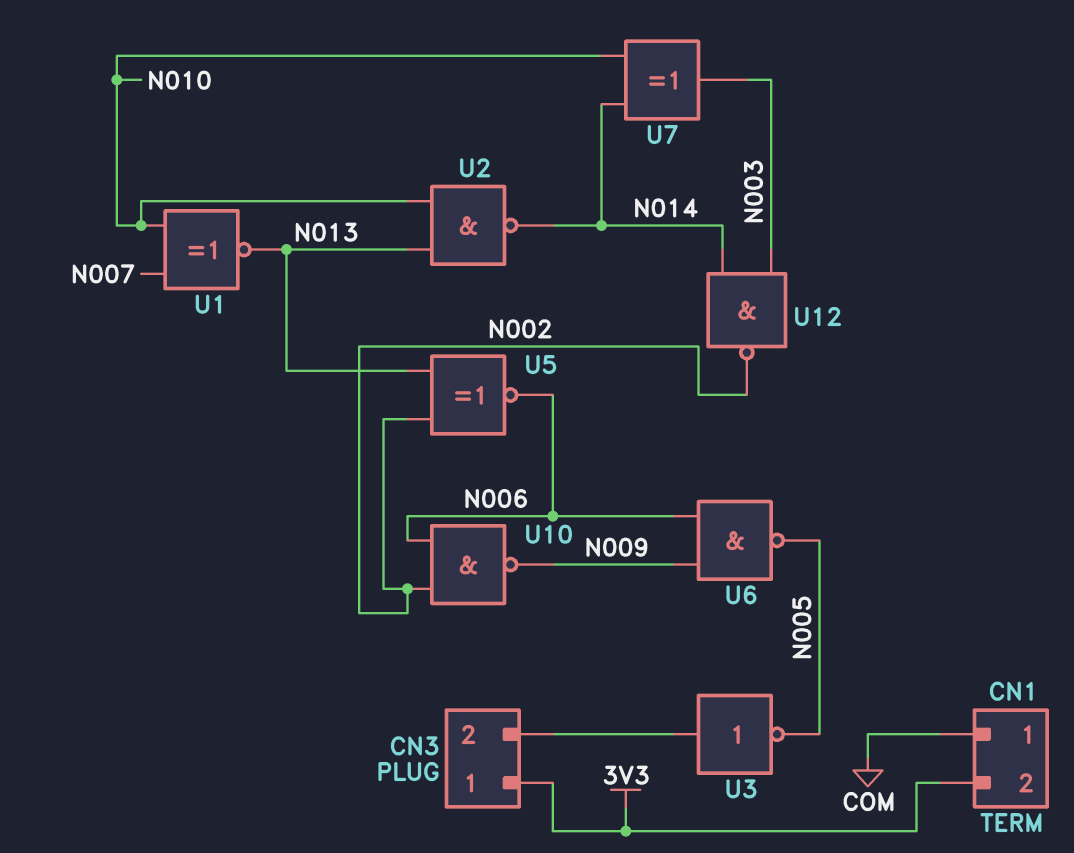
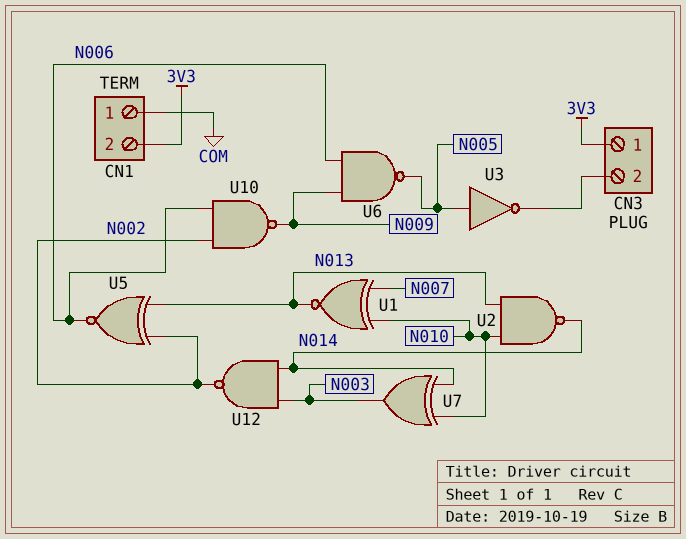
U3: NOT (in CN3/2, out N005) -> NOT (in N005, out CN3/2)

